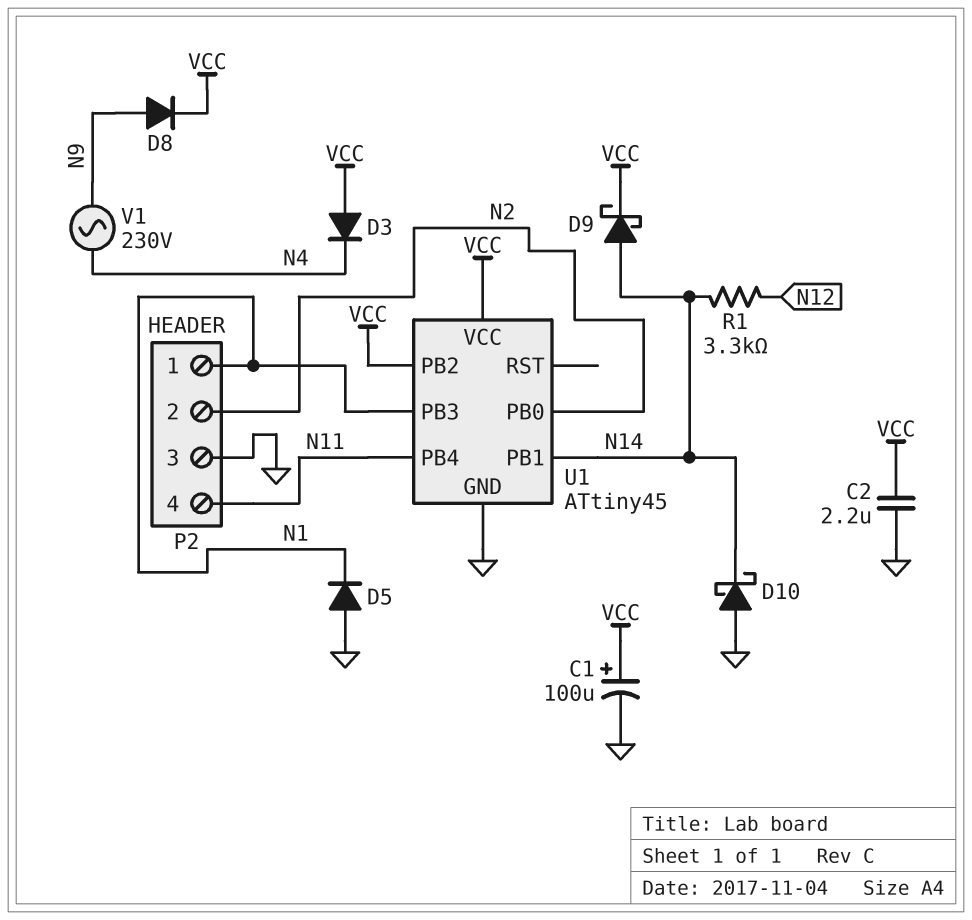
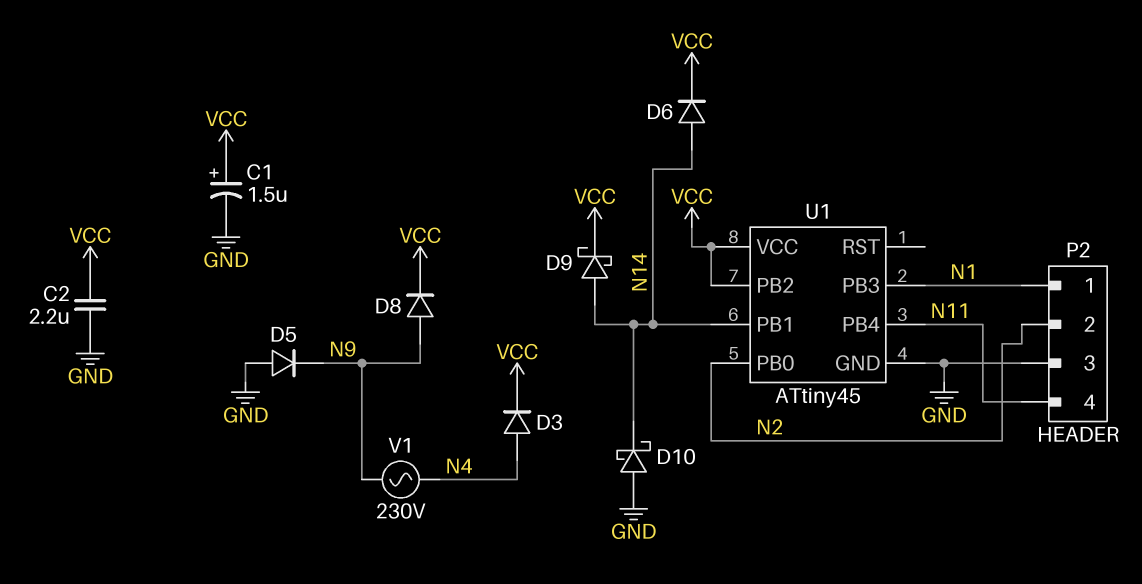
C1: 100uF (plus VCC, minus GND) -> 1.5uF (plus VCC, minus GND)
D3: diode (A VCC, K N4) -> diode (A N4, K VCC)
D5: diode (A GND, K N1) -> diode (A GND, K N9)
D6: none -> diode (A N14, K VCC)
R1: 3.3k (N12, N14) -> none

